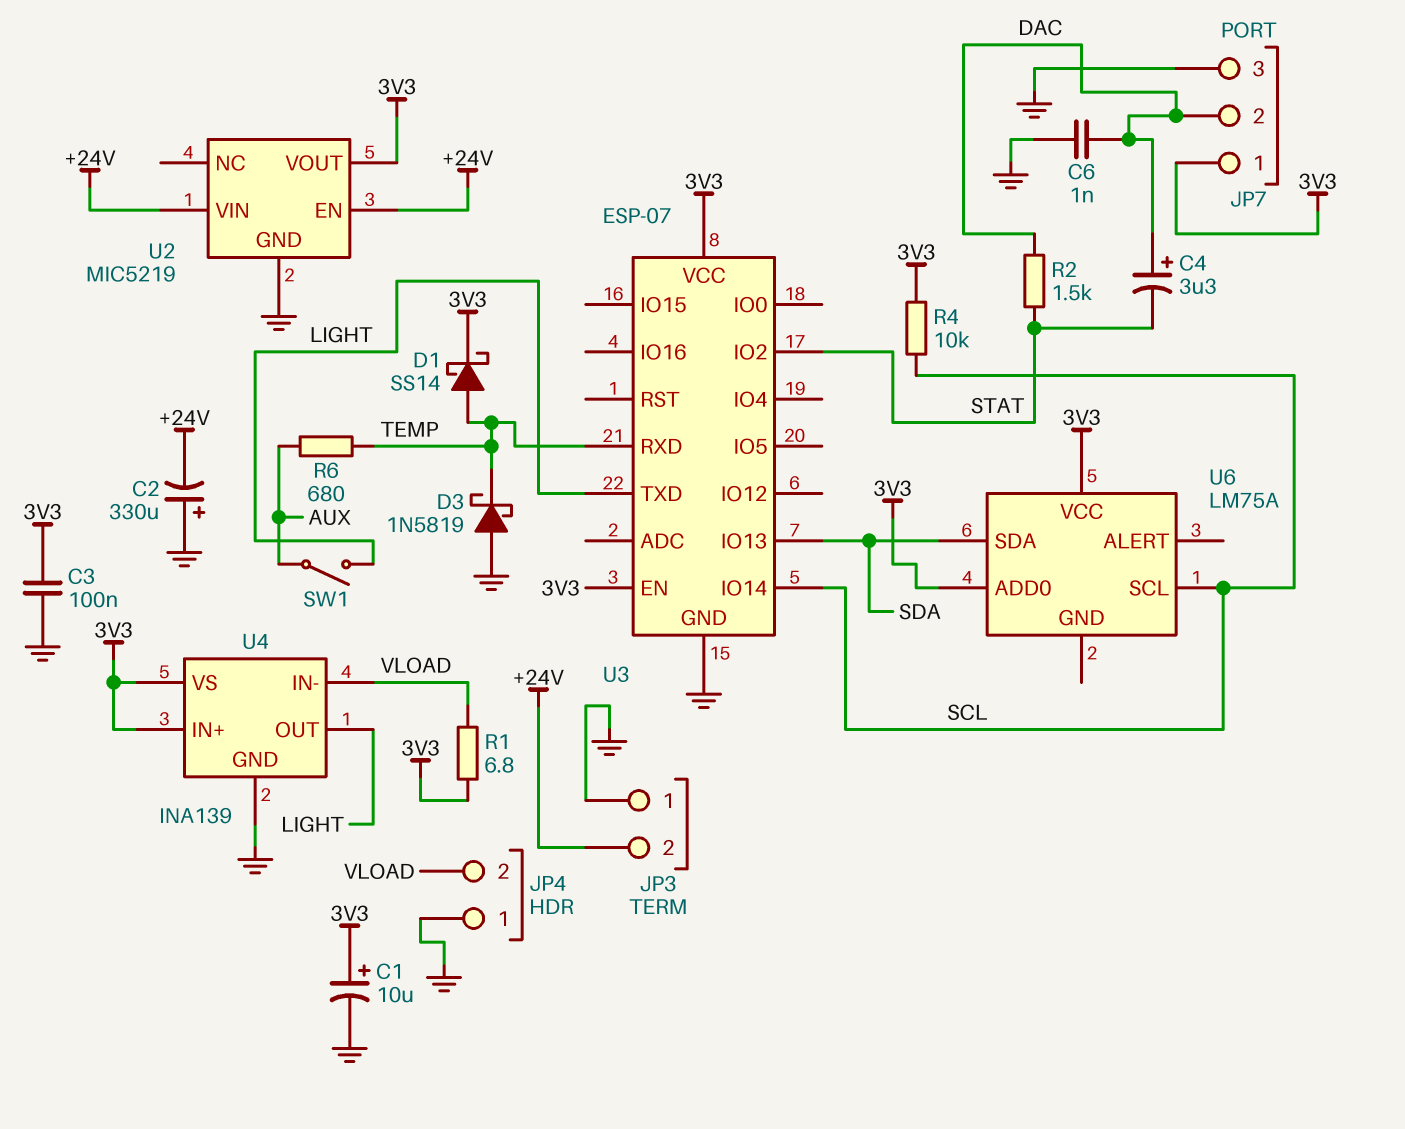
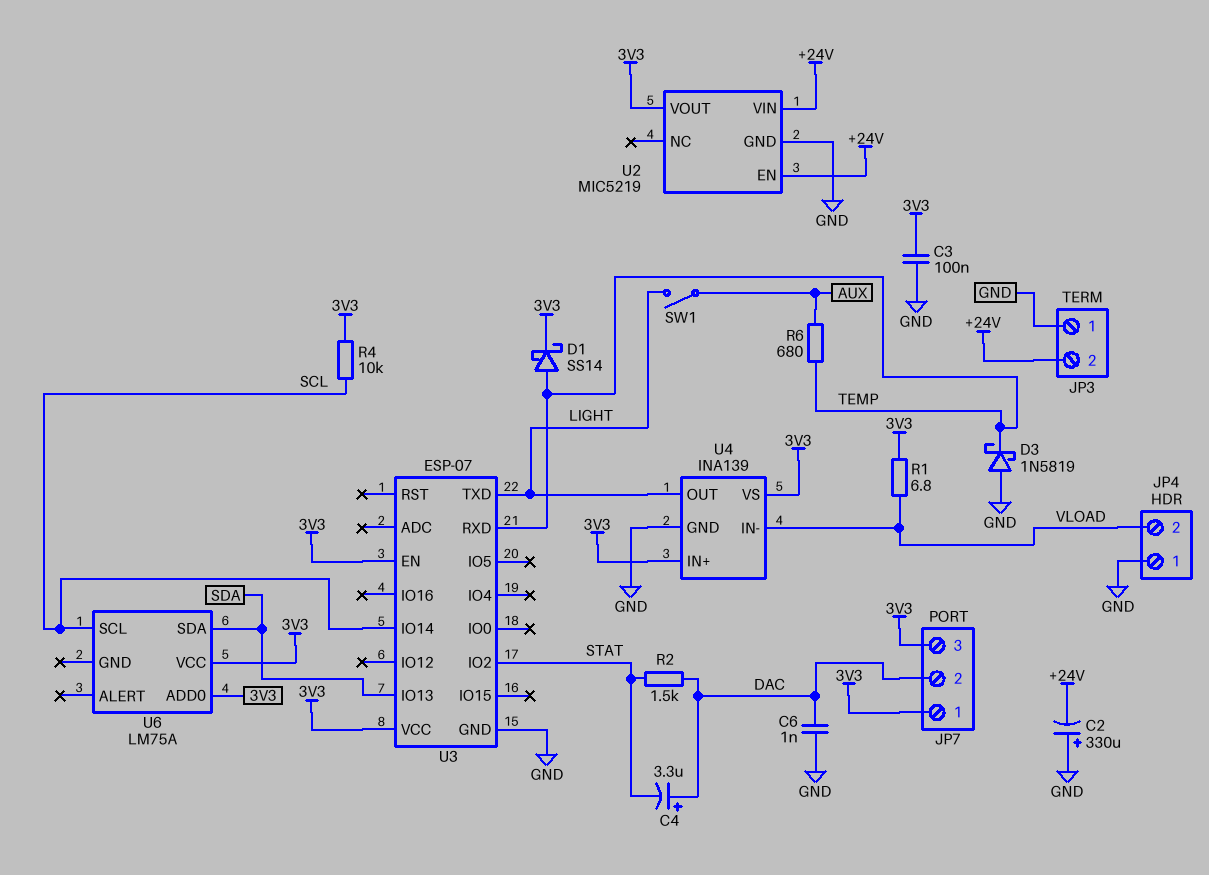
C1: 10uF (plus 3V3, minus GND) -> none
JP7 pin 3: GND -> 3V3

